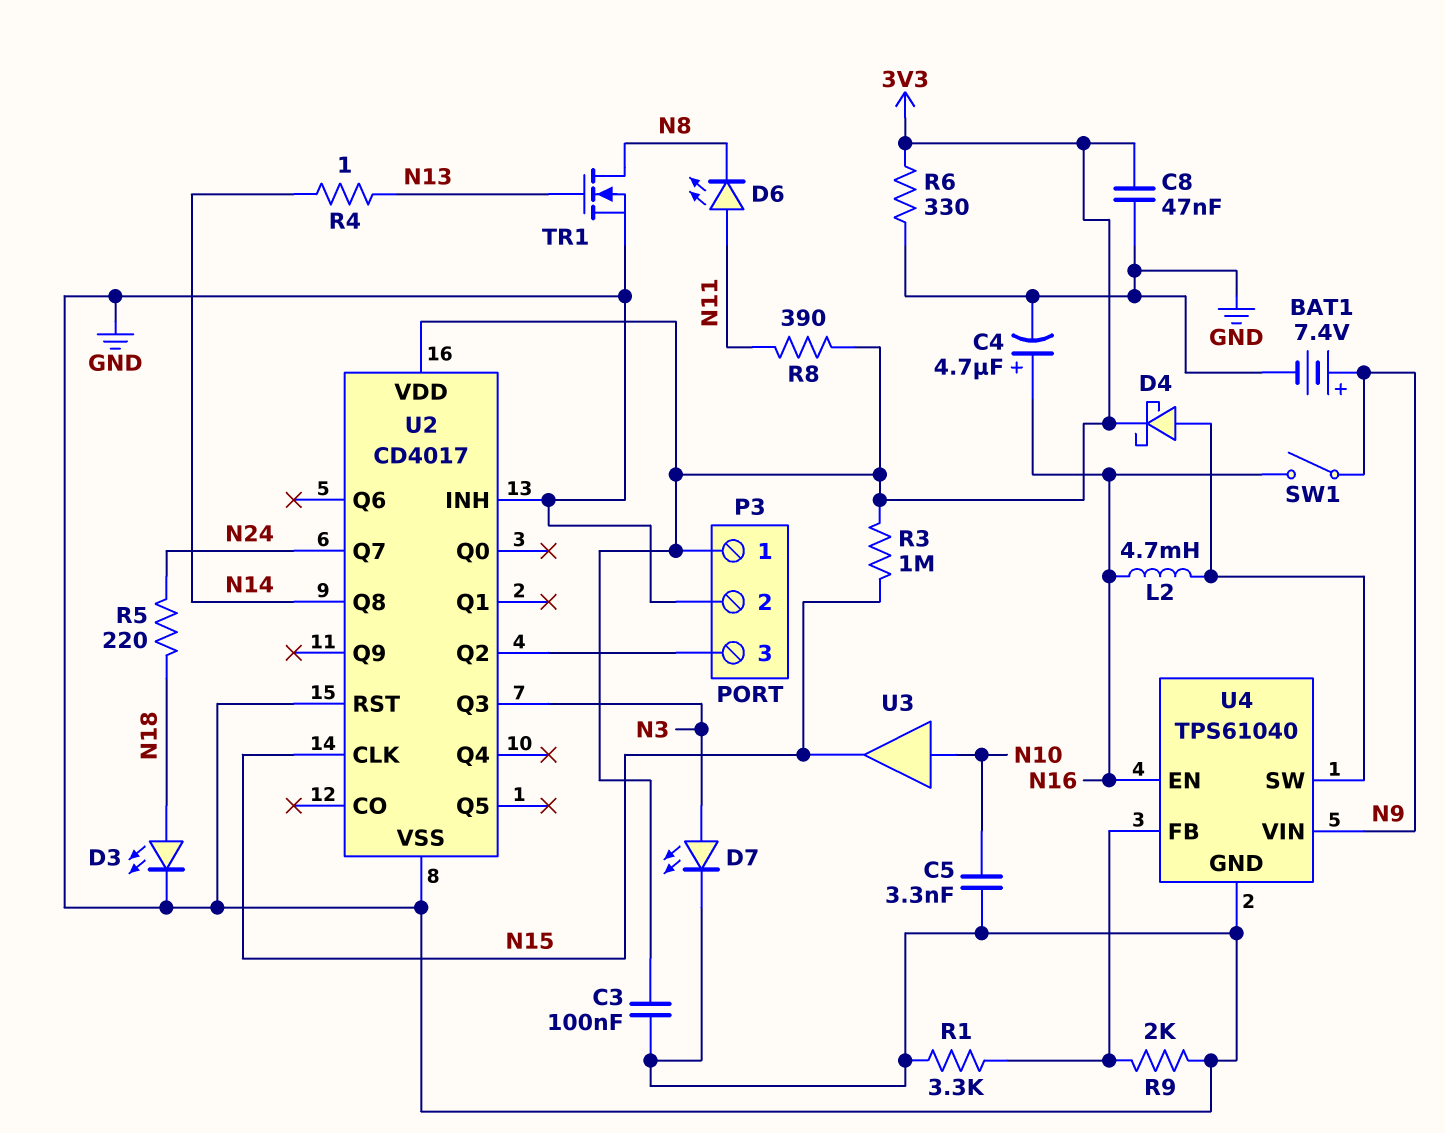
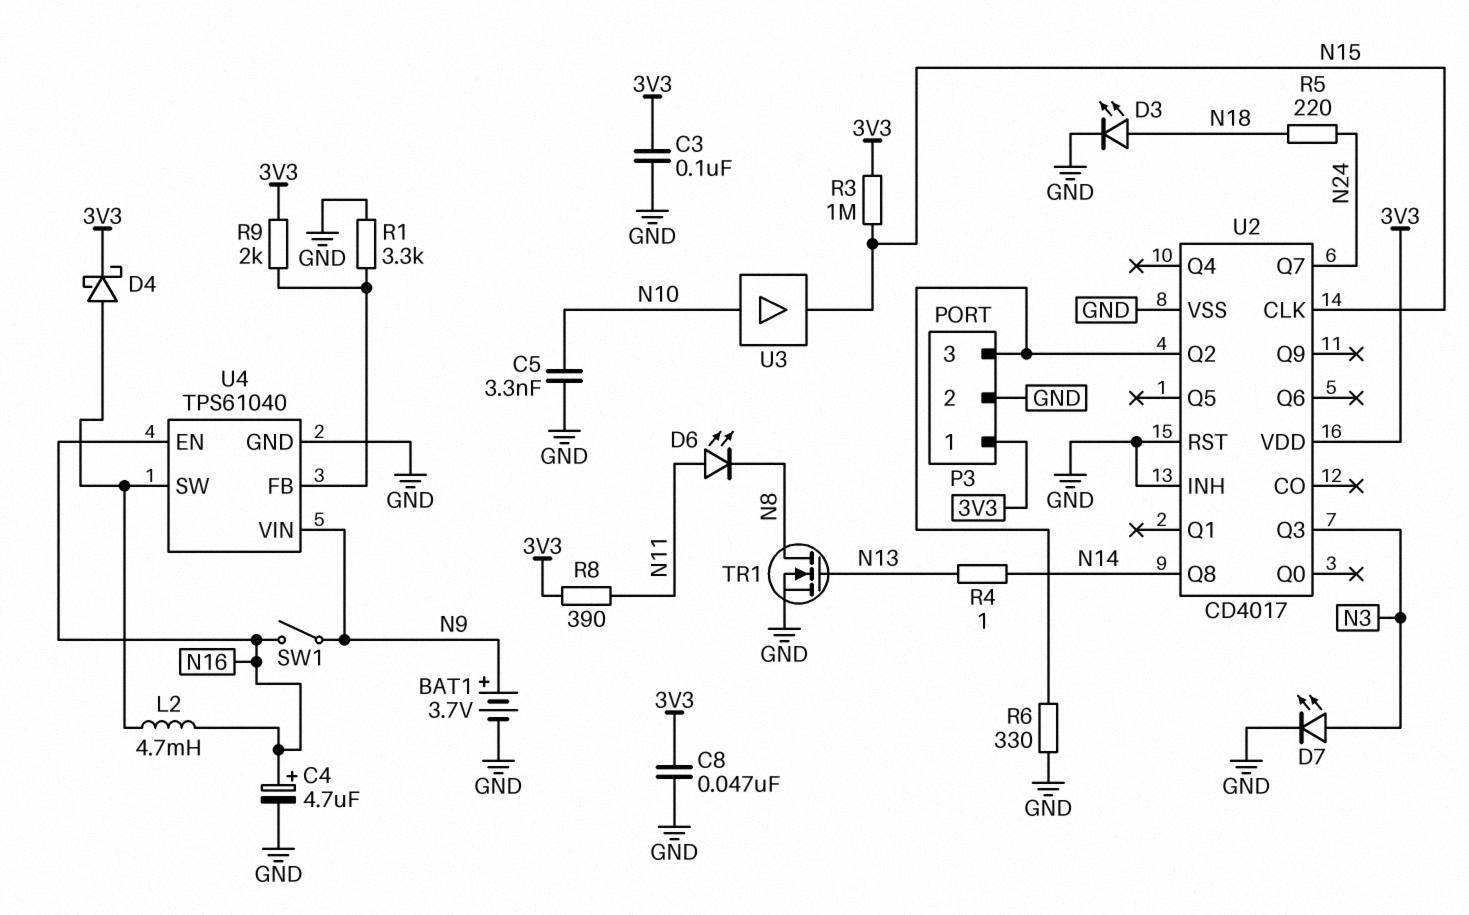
BAT1: 7.4V (plus N9, minus GND) -> 3.7V (plus N9, minus GND)
R6: 330 (3V3, GND) -> 330 (GND, P3/3)
R9: 2k (GND, U4/FB) -> 2k (3V3, U4/FB)

